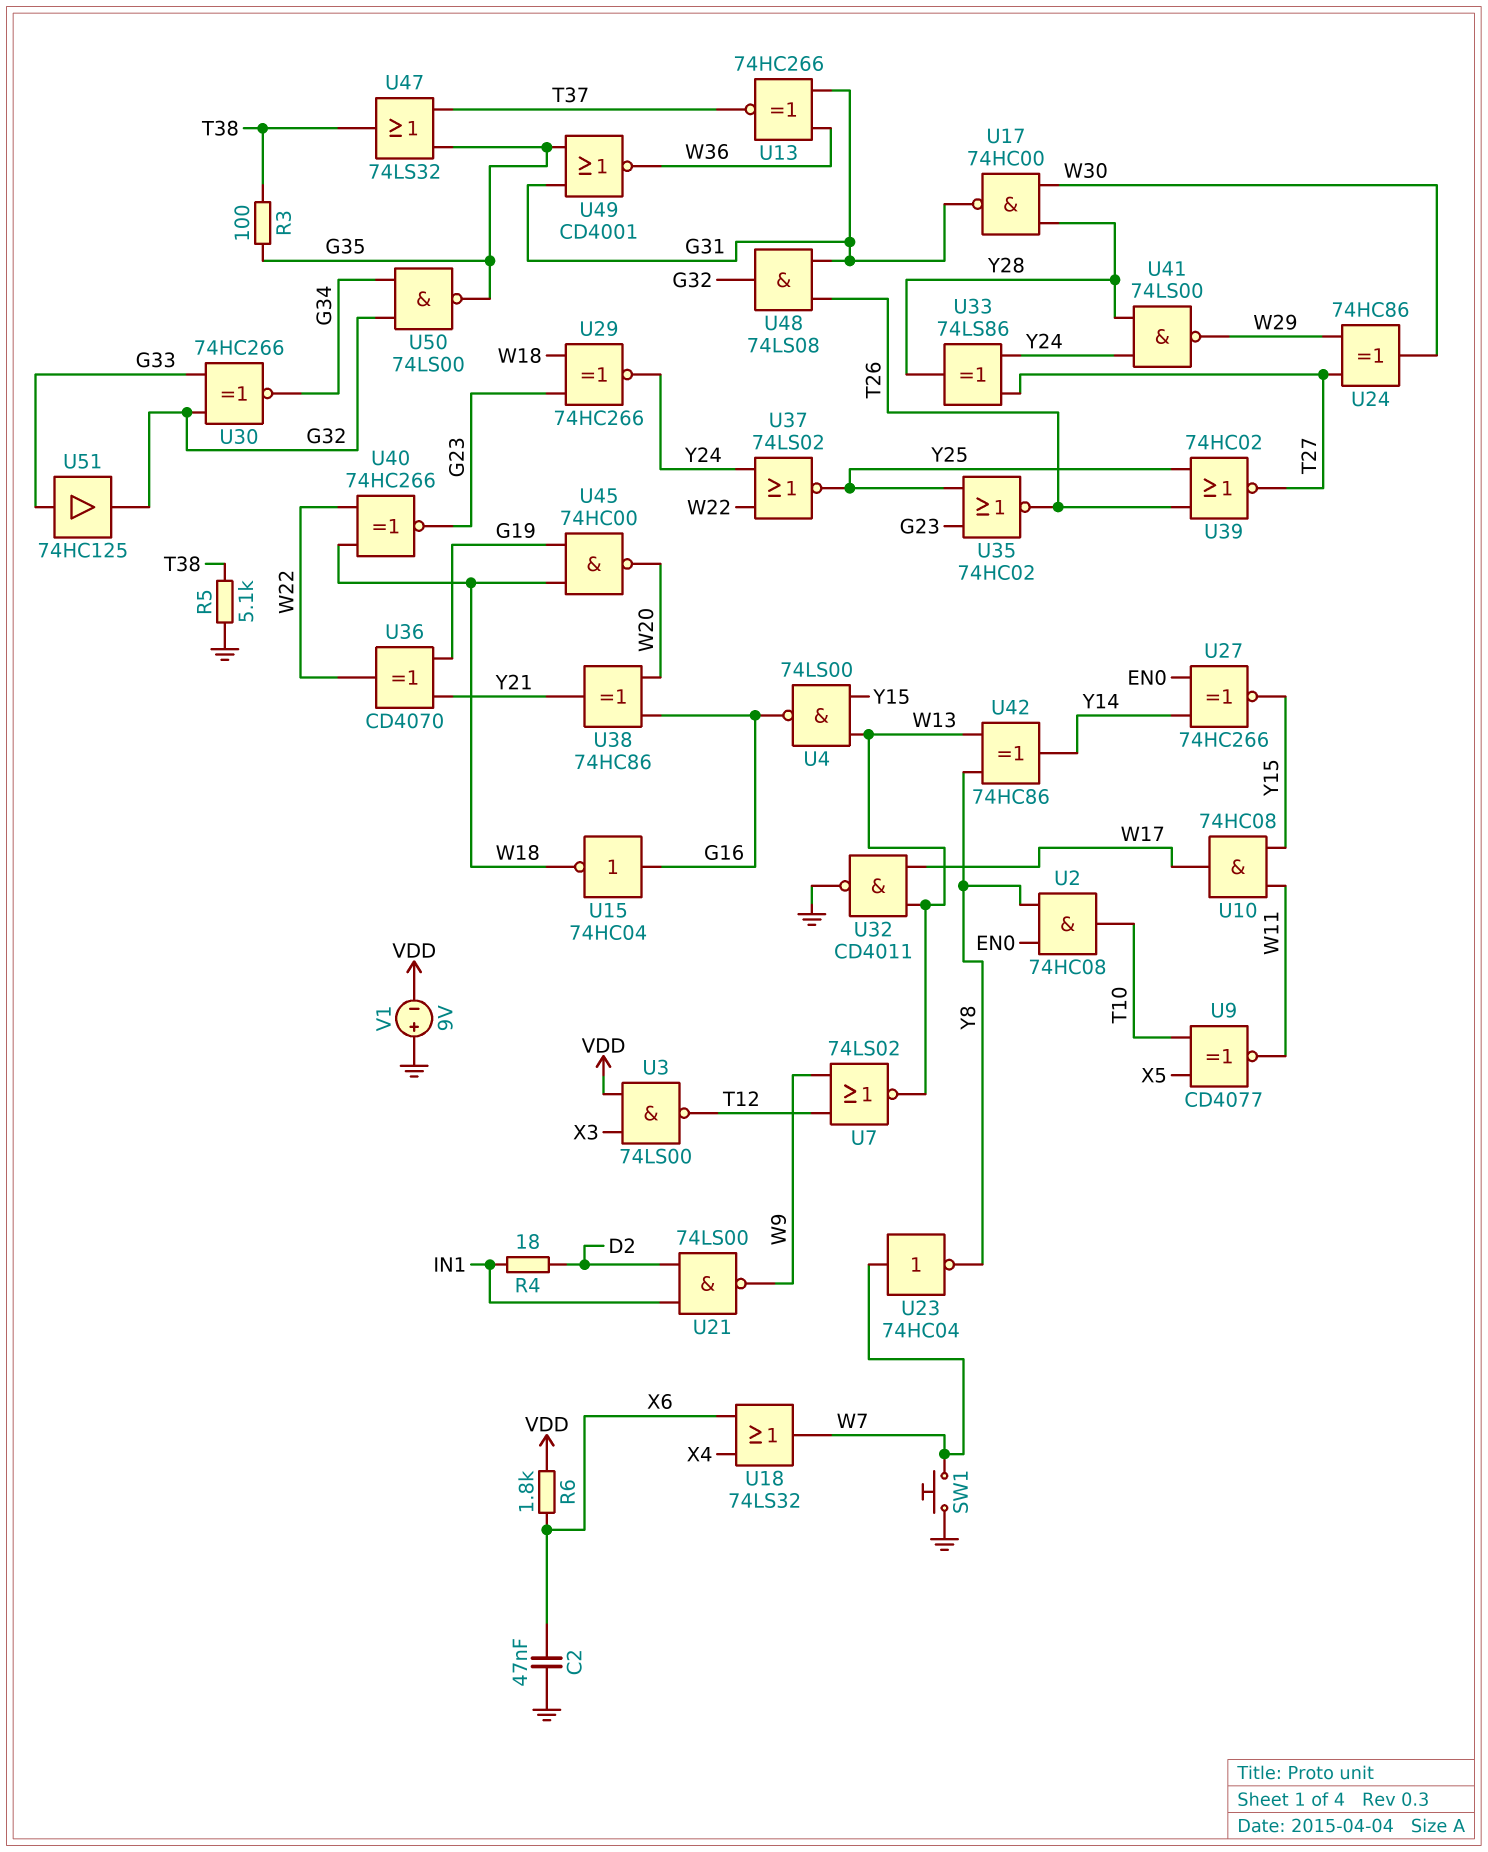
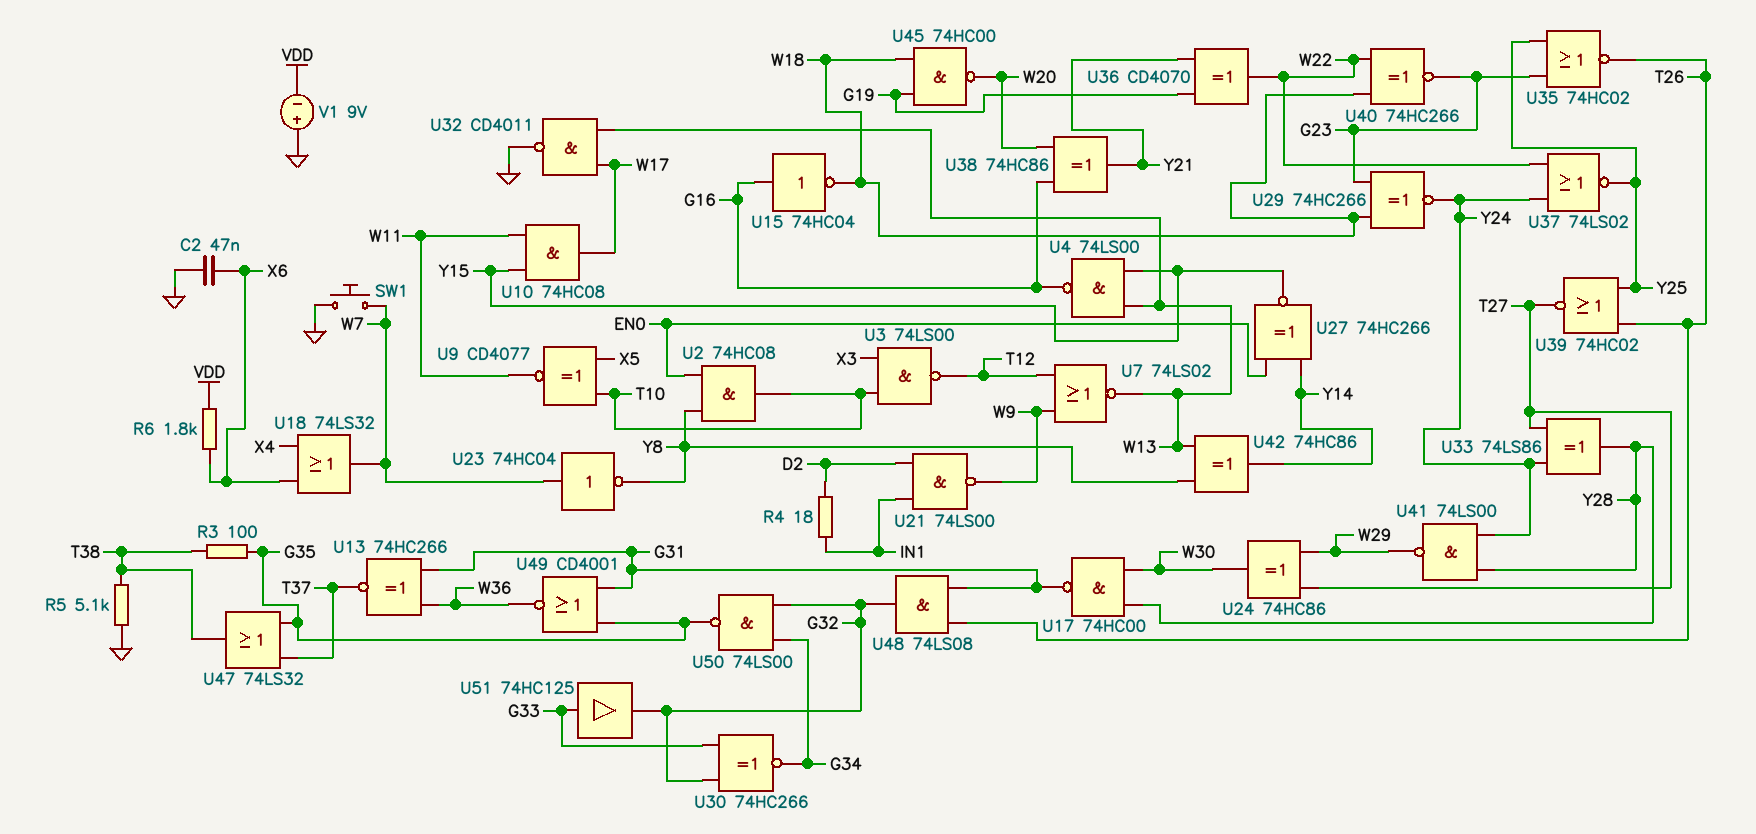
U3: NAND 74LS00 (in VDD, in X3, out T12) -> NAND 74LS00 (in T10, in X3, out T12)

